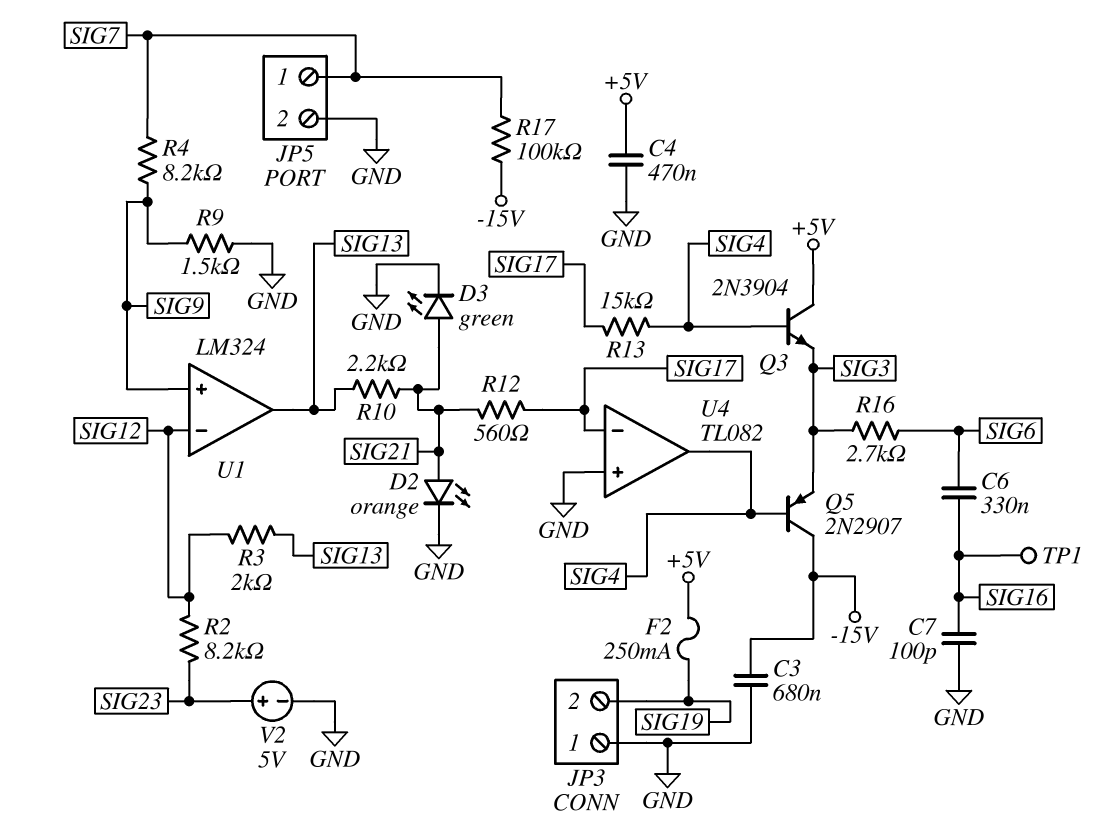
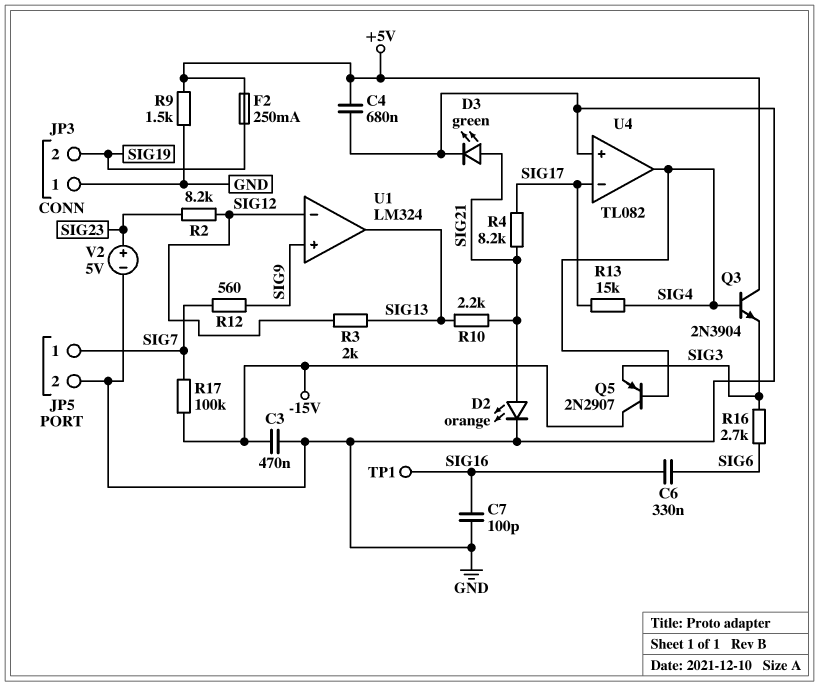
C3: 680nF (-15V, GND) -> 470nF (-15V, GND)
C4: 470nF (+5V, GND) -> 680nF (+5V, GND)
R4: 8.2k (SIG7, SIG9) -> 8.2k (SIG17, SIG21)
R9: 1.5k (GND, SIG9) -> 1.5k (+5V, GND)
R12: 560 (SIG17, SIG21) -> 560 (SIG7, SIG9)

